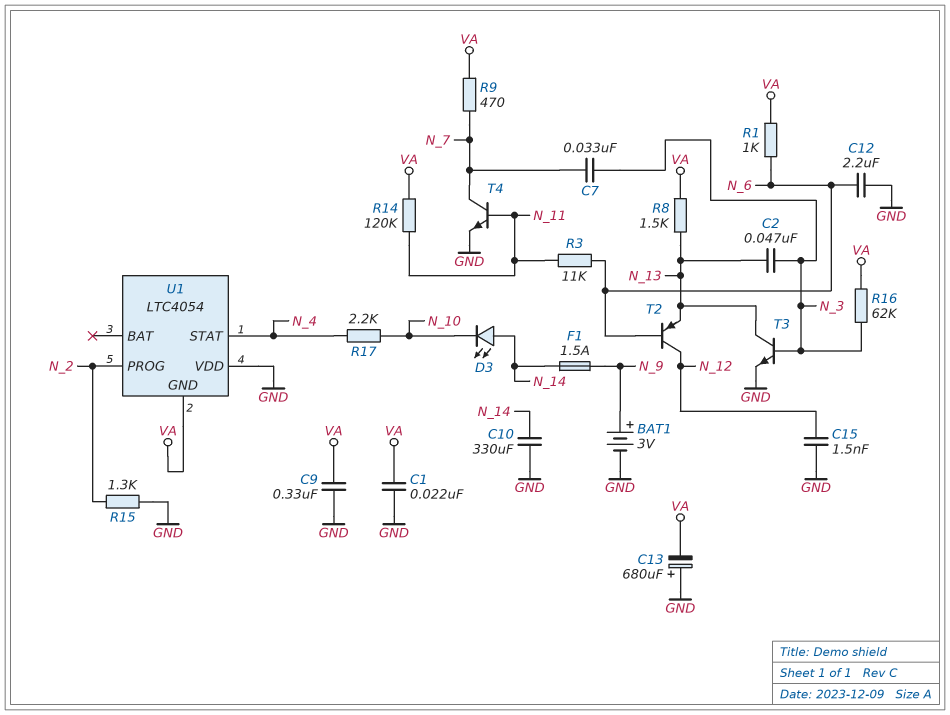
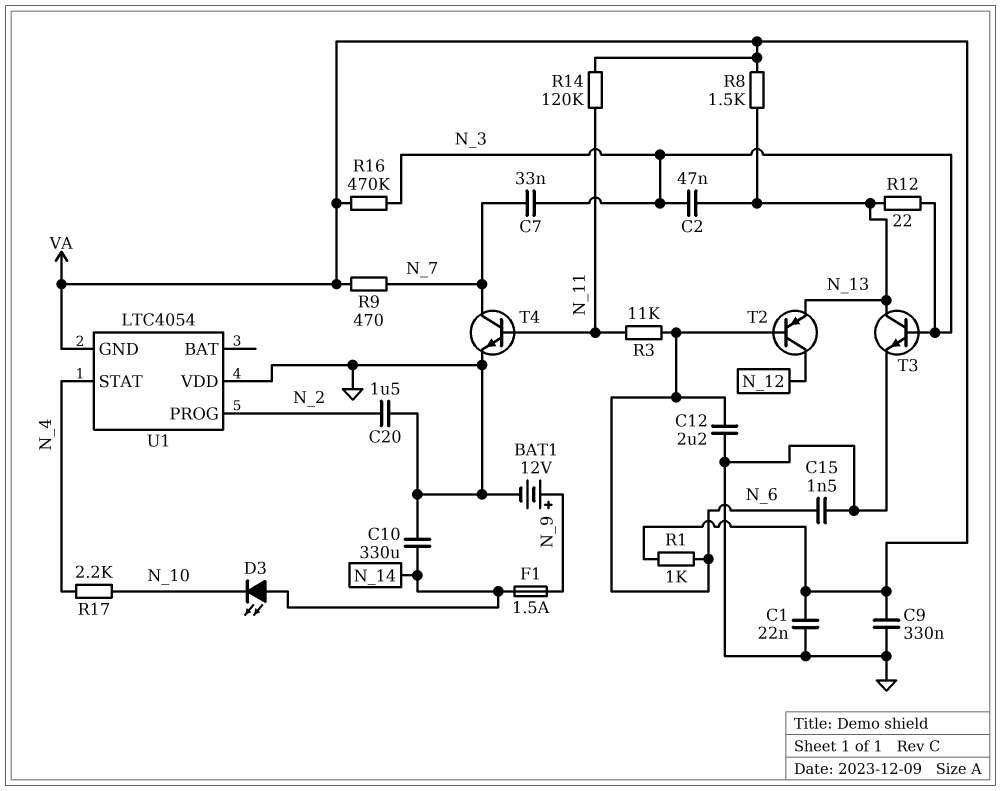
BAT1: 3V (plus N_9, minus GND) -> 12V (plus N_9, minus GND)
C13: 680uF (plus GND, minus VA) -> none
C15: 1.5nF (GND, N_12) -> 1.5nF (GND, N_6)
C20: none -> 1.5uF (GND, N_2)
R12: none -> 22 (N_3, N_13)
R15: 1.3k (GND, N_2) -> none
R16: 62k (N_3, VA) -> 470k (N_3, VA)

